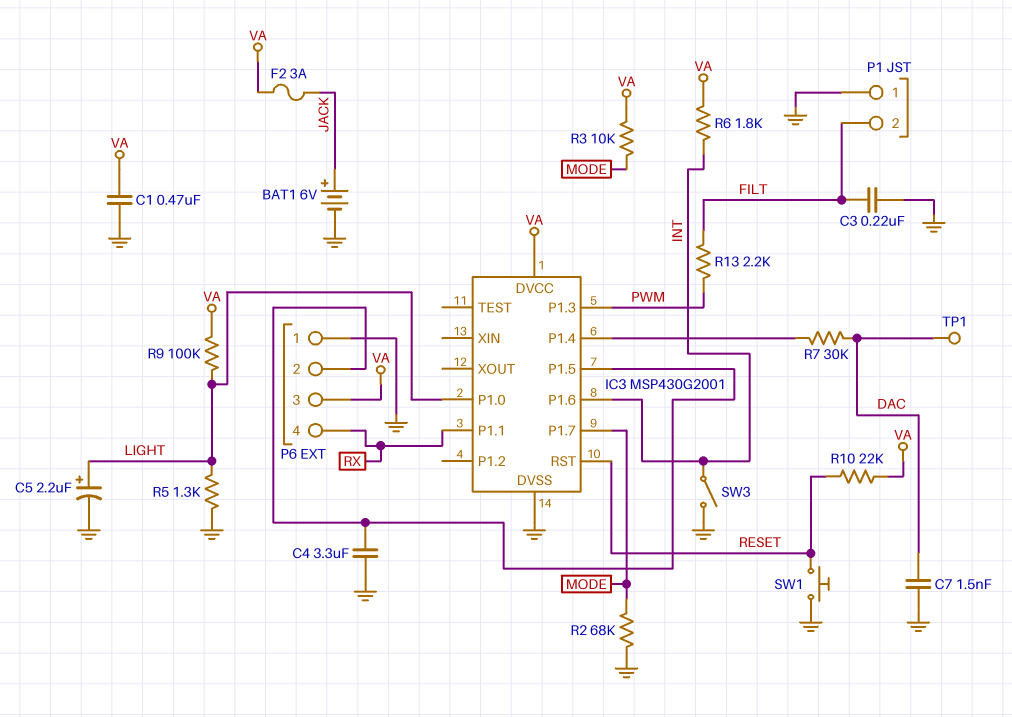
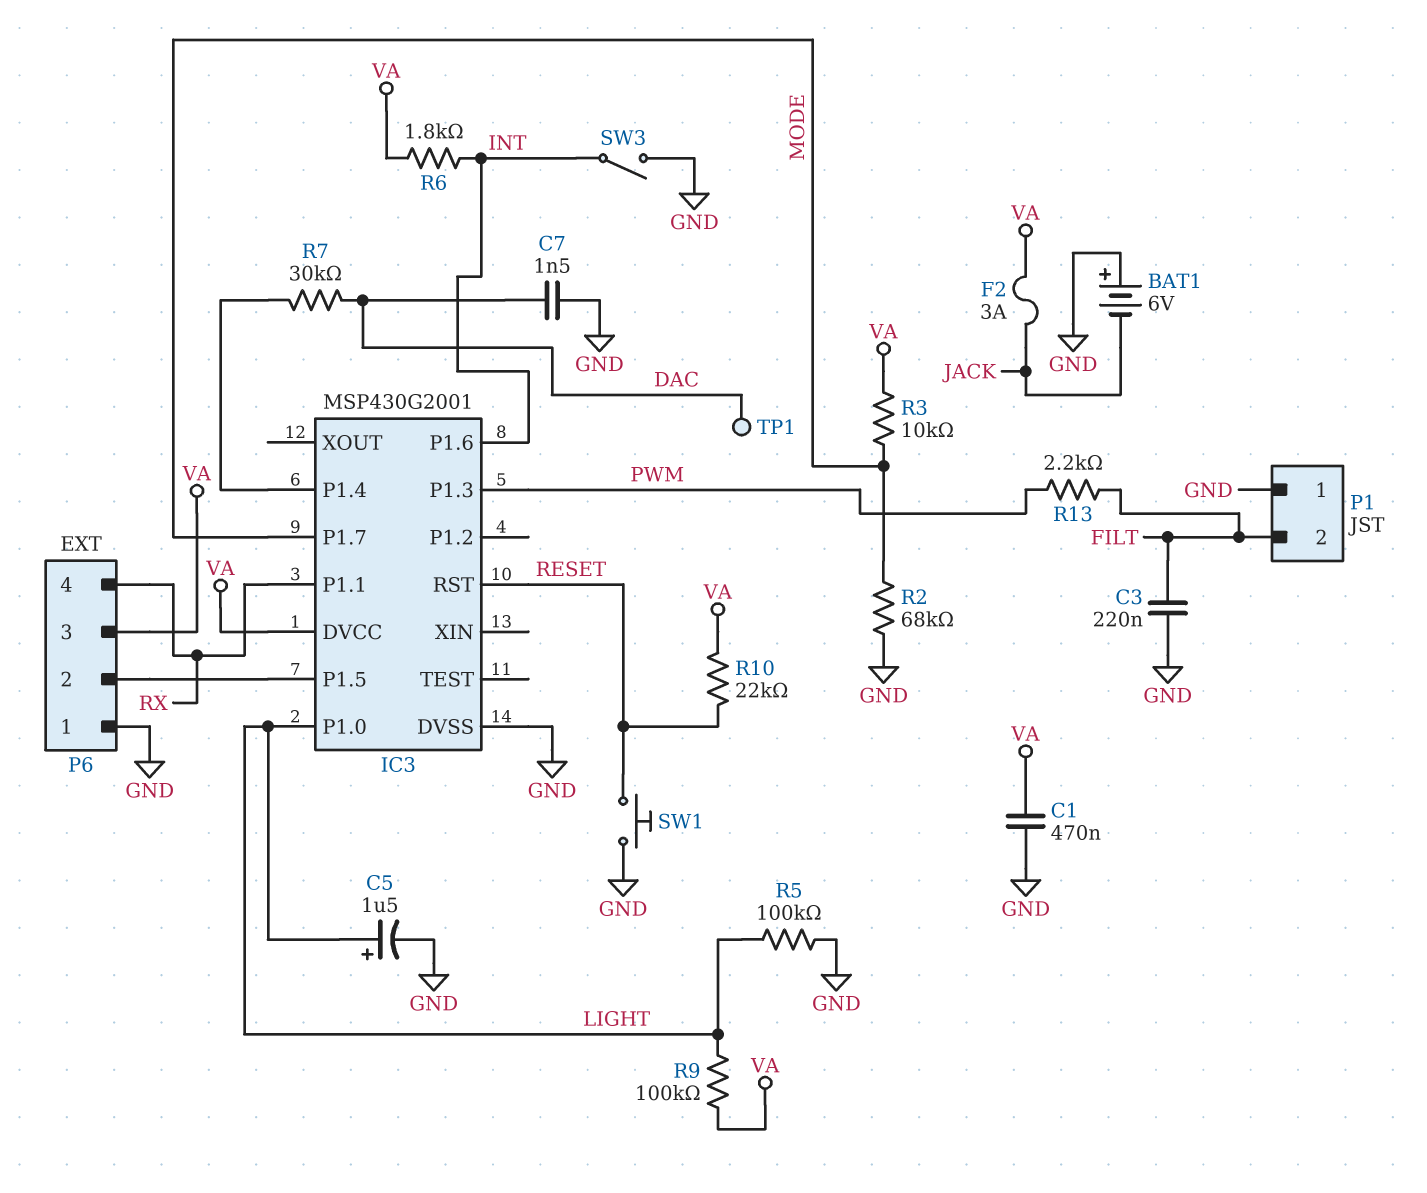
BAT1: 6V (plus JACK, minus GND) -> 6V (plus GND, minus JACK)
C4: 3.3uF (GND, IC3/P1.5) -> none
C5: 2.2uF (plus LIGHT, minus GND) -> 1.5uF (plus LIGHT, minus GND)
R5: 1.3k (GND, LIGHT) -> 100k (GND, LIGHT)

